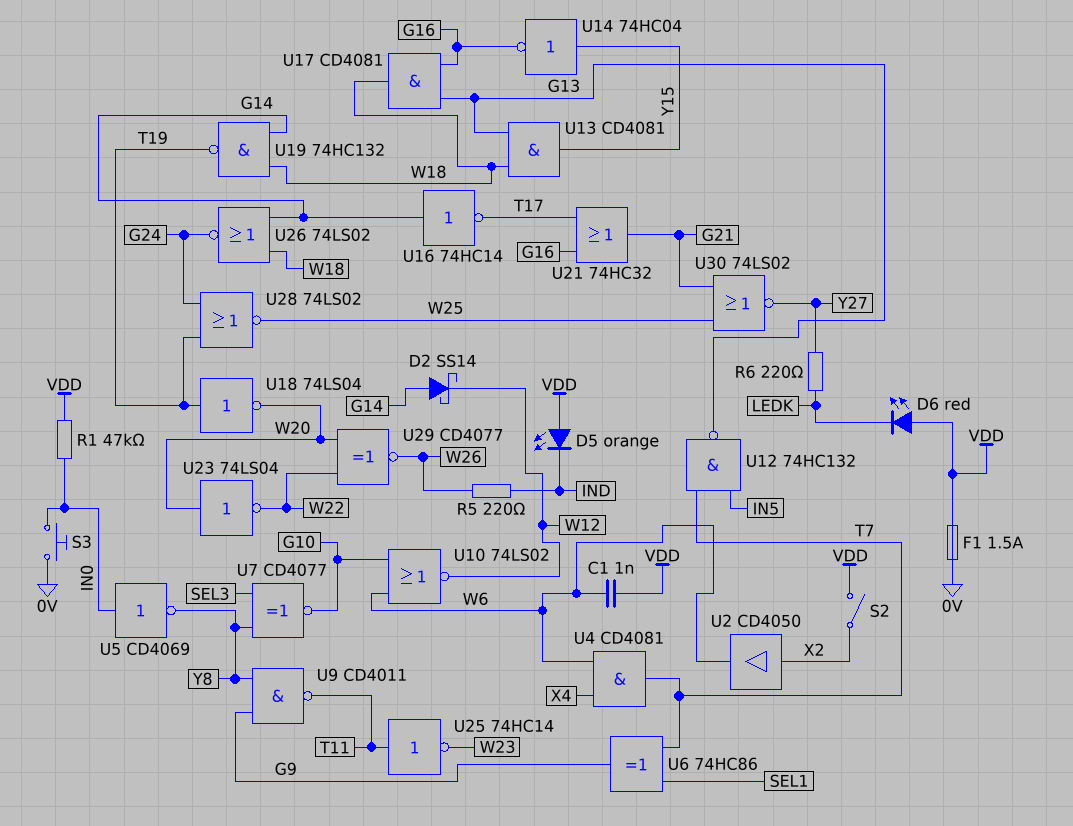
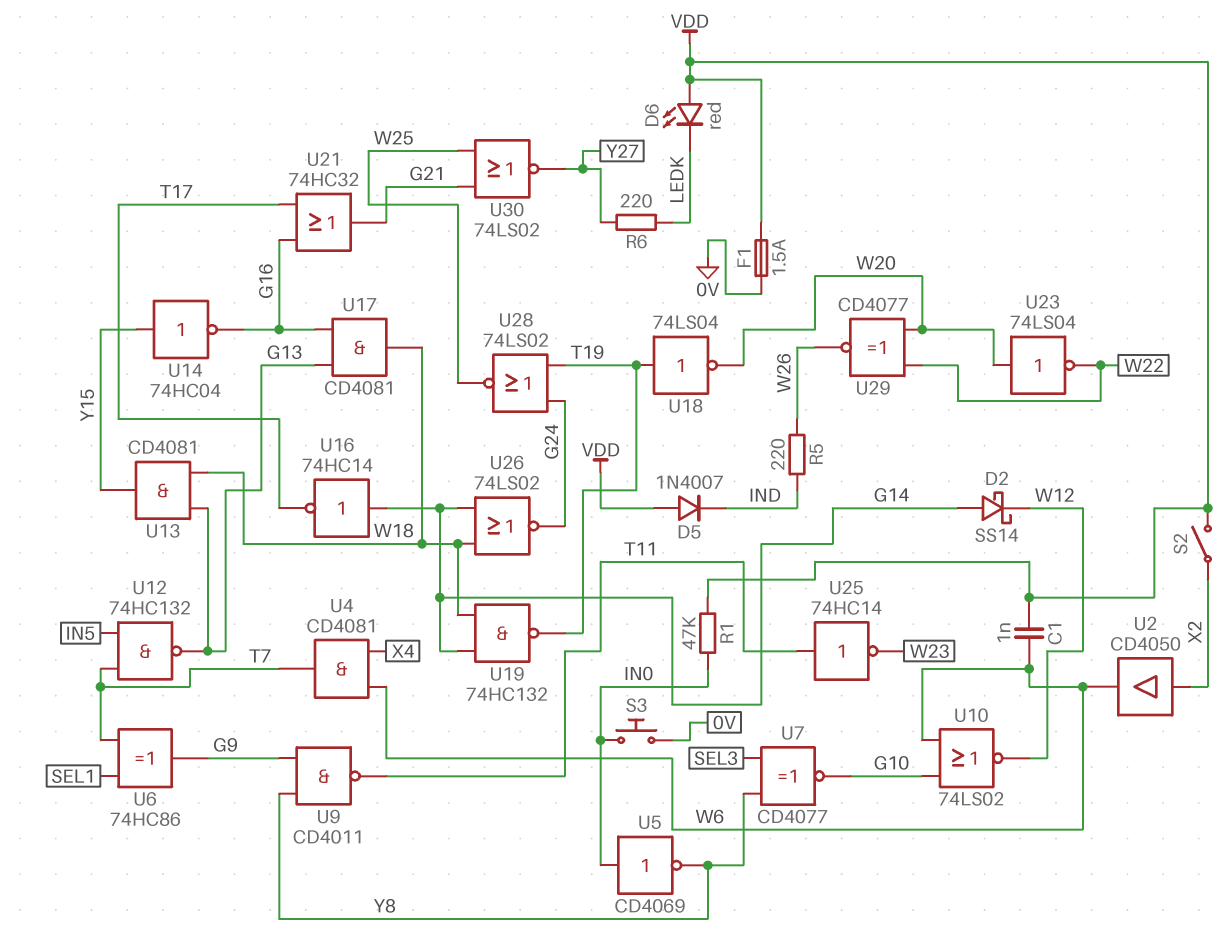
D5: LED orange (A VDD, K IND) -> diode 1N4007 (A VDD, K IND)

